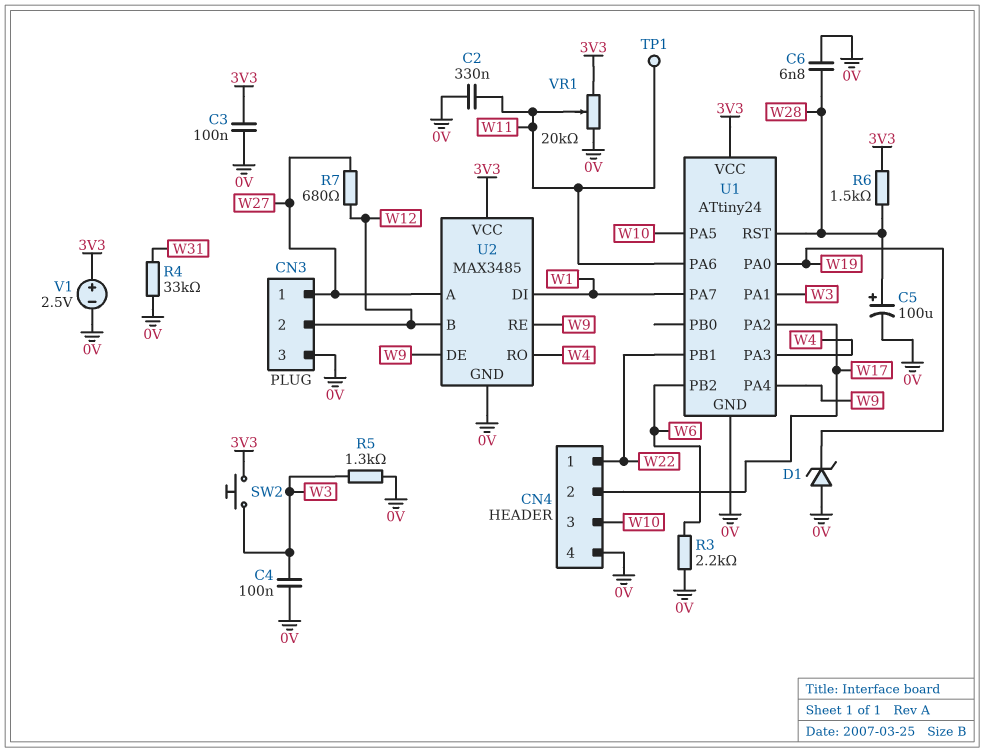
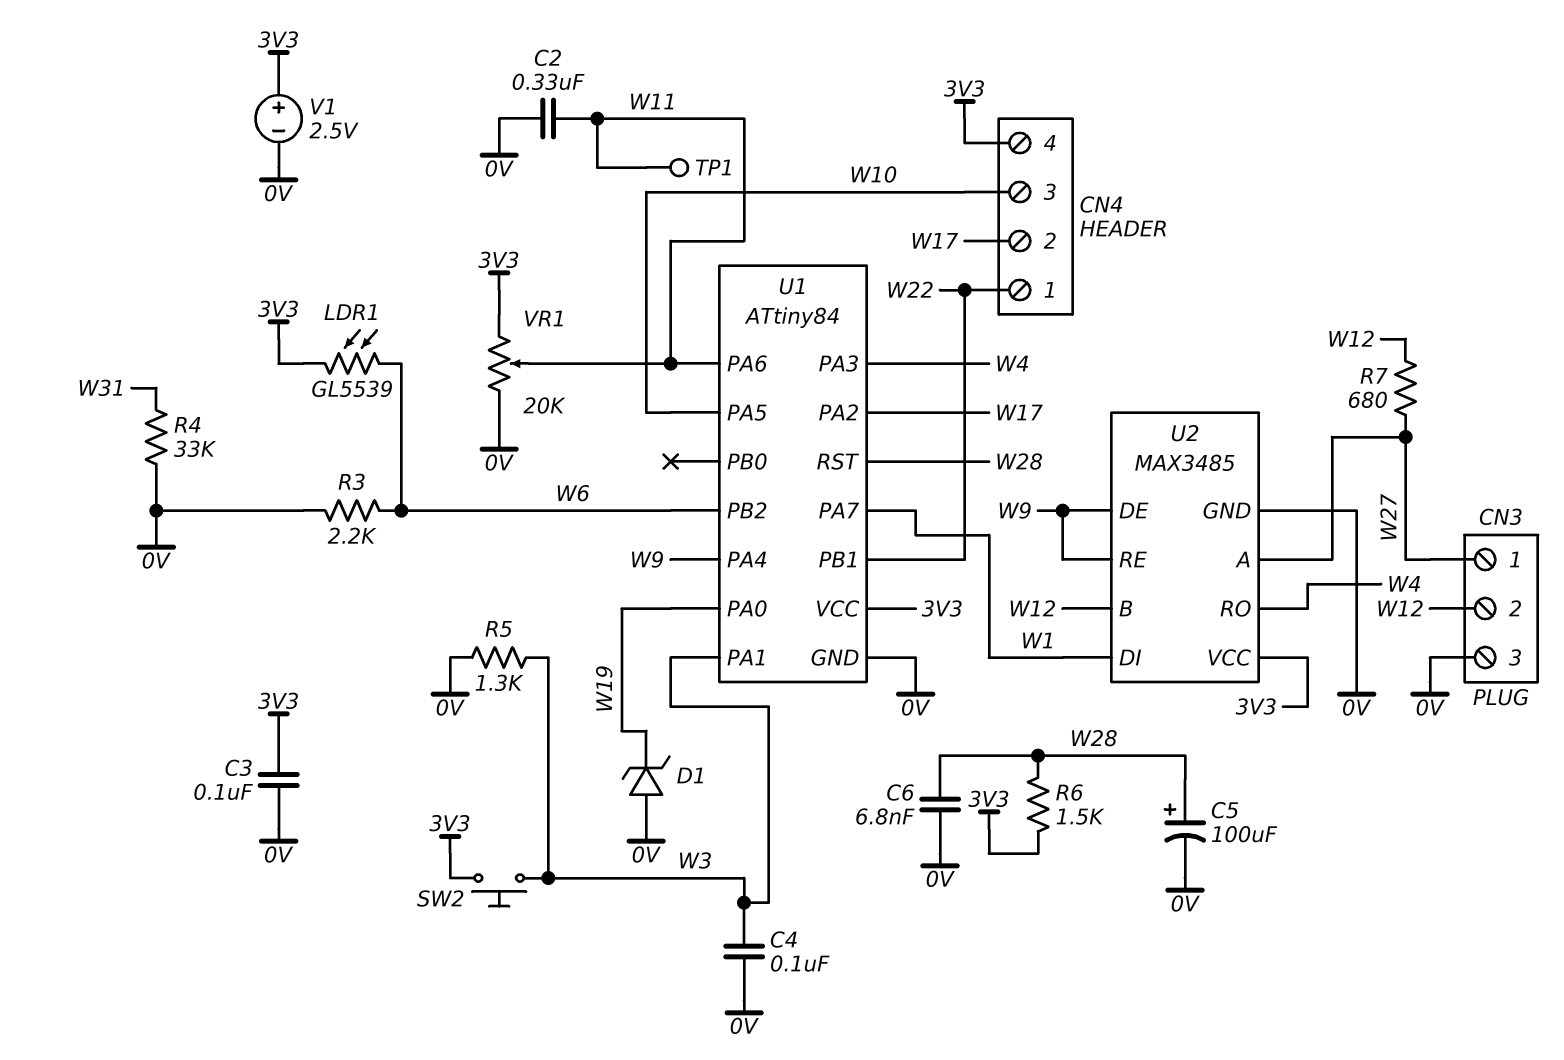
CN4 pin 4: 0V -> 3V3
LDR1: none -> GL5539 (3V3, W6)
U1: ATtiny24 -> ATtiny84

